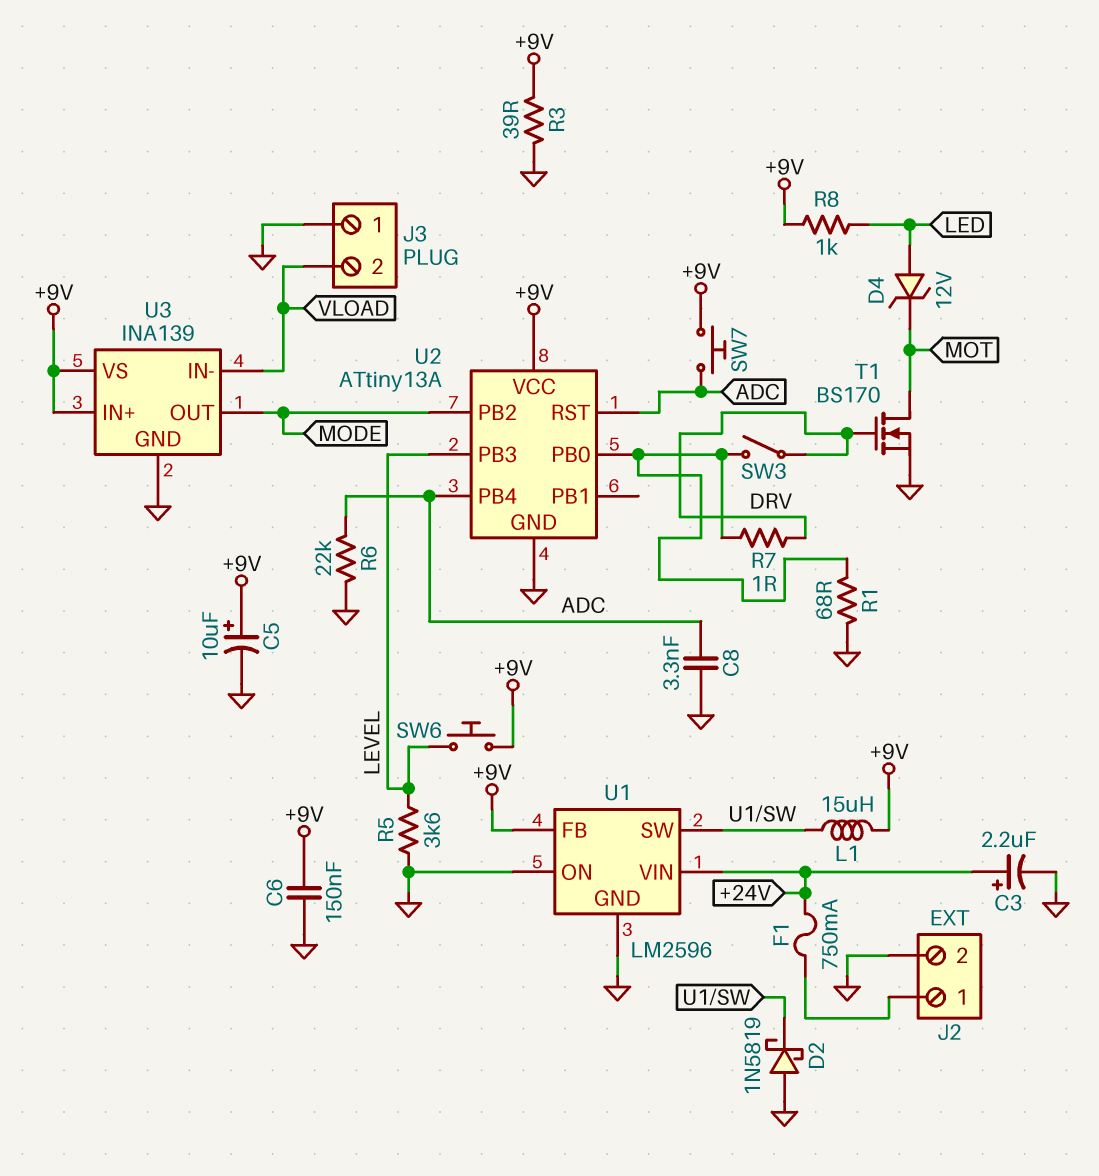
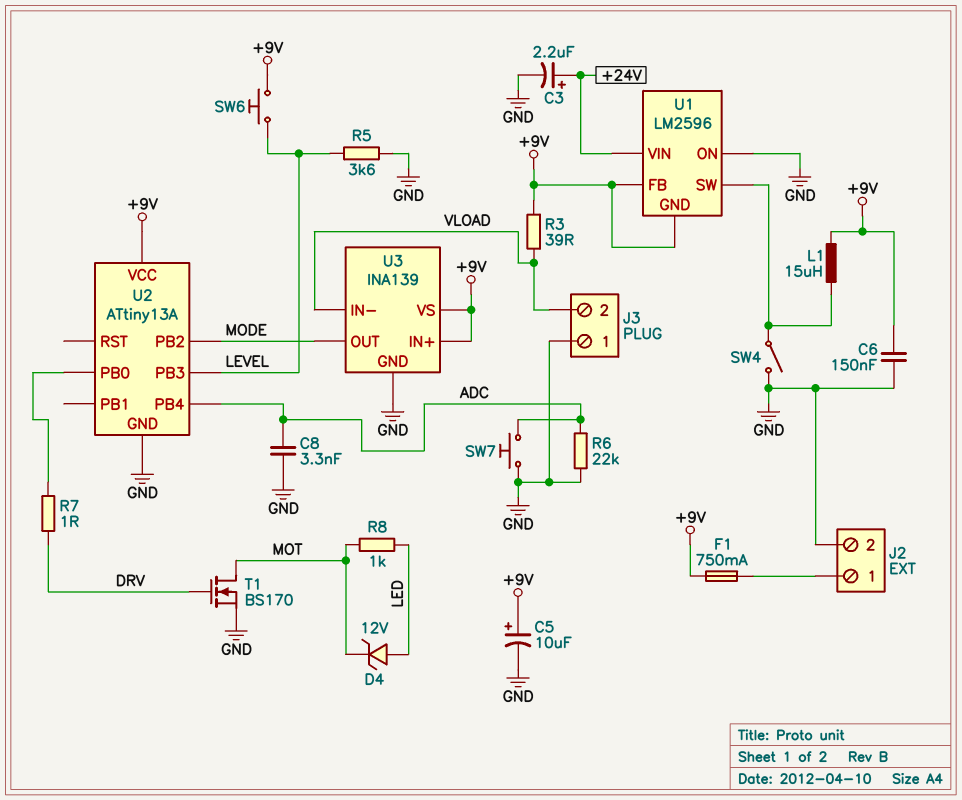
D2: schottky 1N5819 (A GND, K U1/SW) -> none
F1: 750mA (+24V, J2/1) -> 750mA (+9V, J2/1)
R1: 68 (GND, U2/PB0) -> none
R3: 39 (+9V, GND) -> 39 (+9V, VLOAD)
R8: 1k (+9V, LED) -> 1k (LED, MOT)
SW3: switch (DRV, U2/PB0) -> none
SW4: none -> switch (GND, U1/SW)
SW7: button (+9V, ADC) -> button (ADC, GND)
U1 pin GND: GND -> +9V
U2 pin RST: ADC -> none

